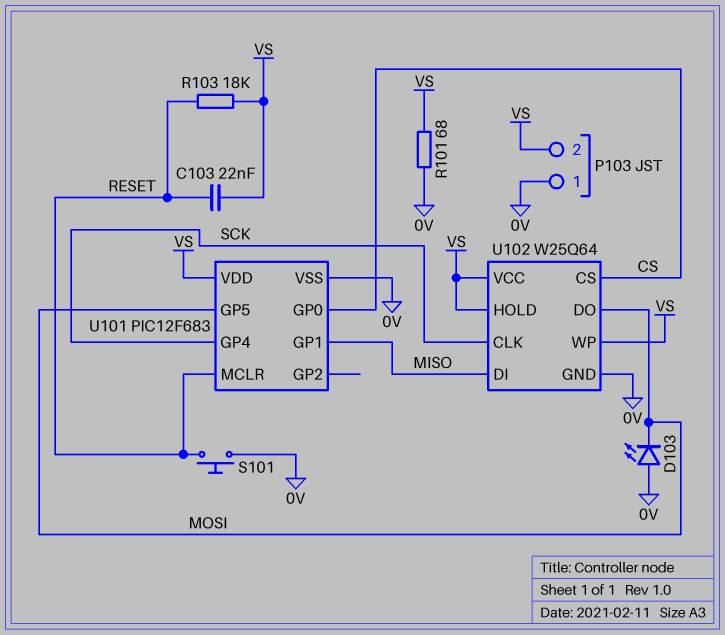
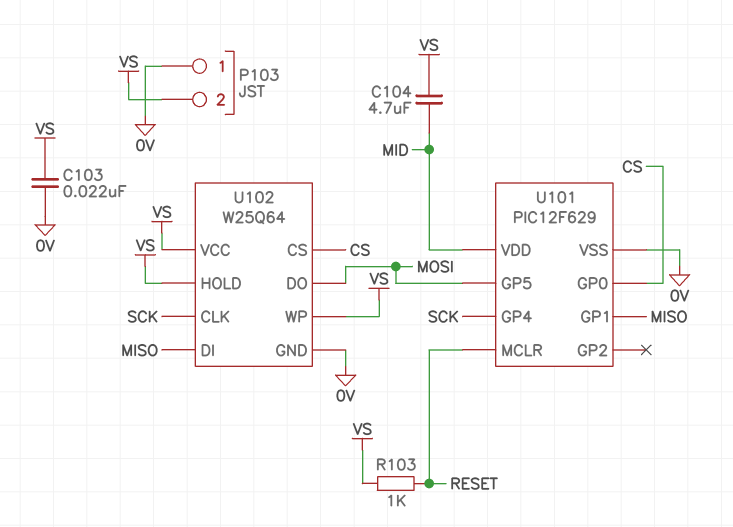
C103: 22nF (RESET, VS) -> 22nF (0V, VS)
C104: none -> 4.7uF (MID, VS)
D103: LED (A 0V, K MOSI) -> none
R101: 68 (0V, VS) -> none
R103: 18k (RESET, VS) -> 1k (RESET, VS)
S101: button (0V, RESET) -> none
U101: PIC12F683 -> PIC12F629
U101 pin VDD: VS -> MID

